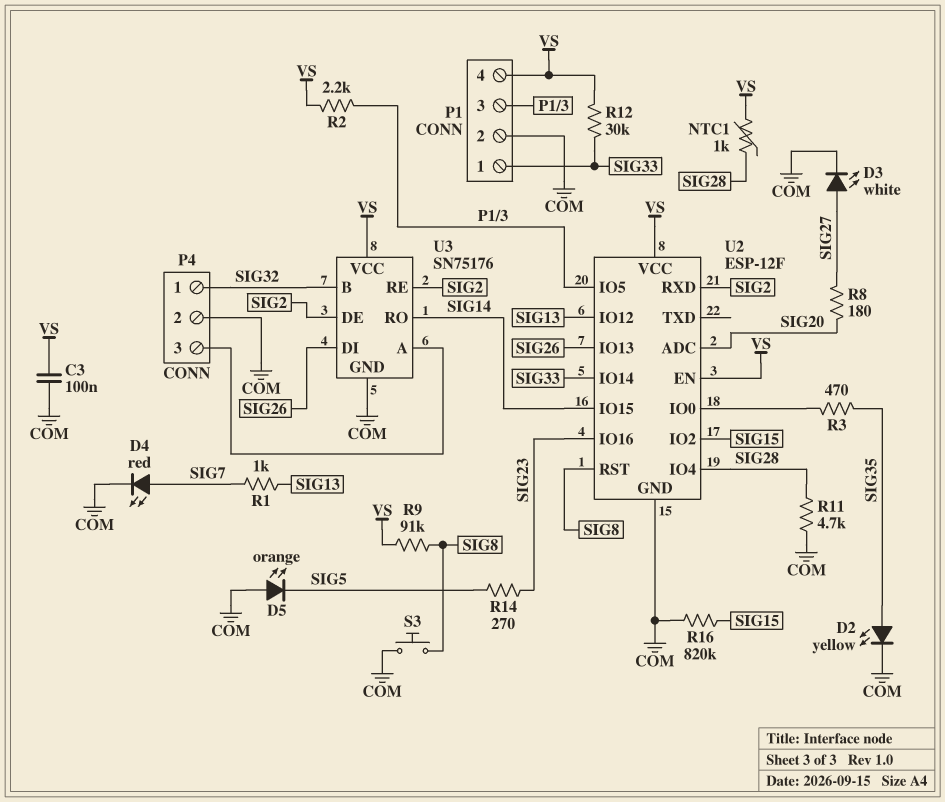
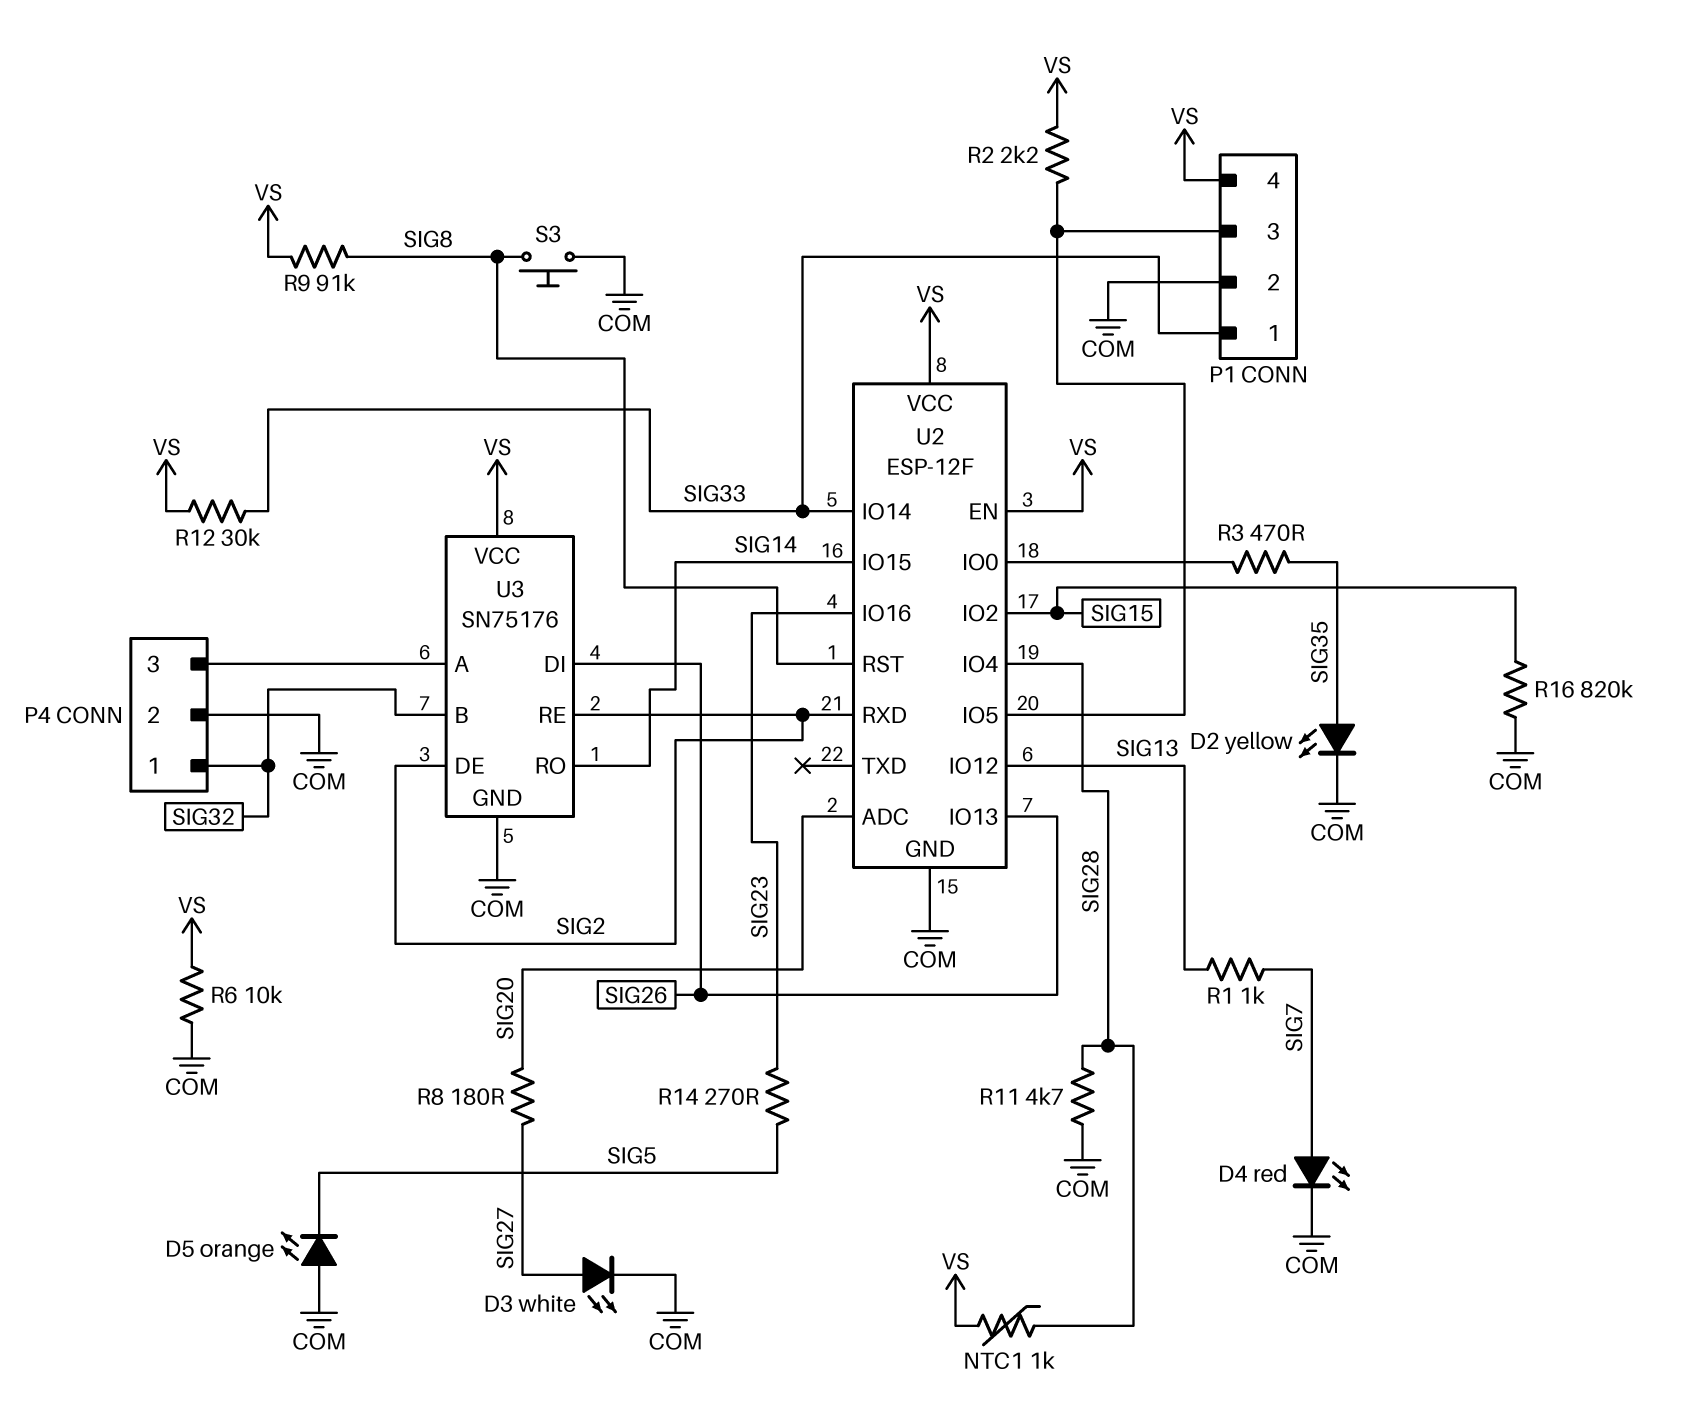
C3: 100nF (COM, VS) -> none
R6: none -> 10k (COM, VS)

